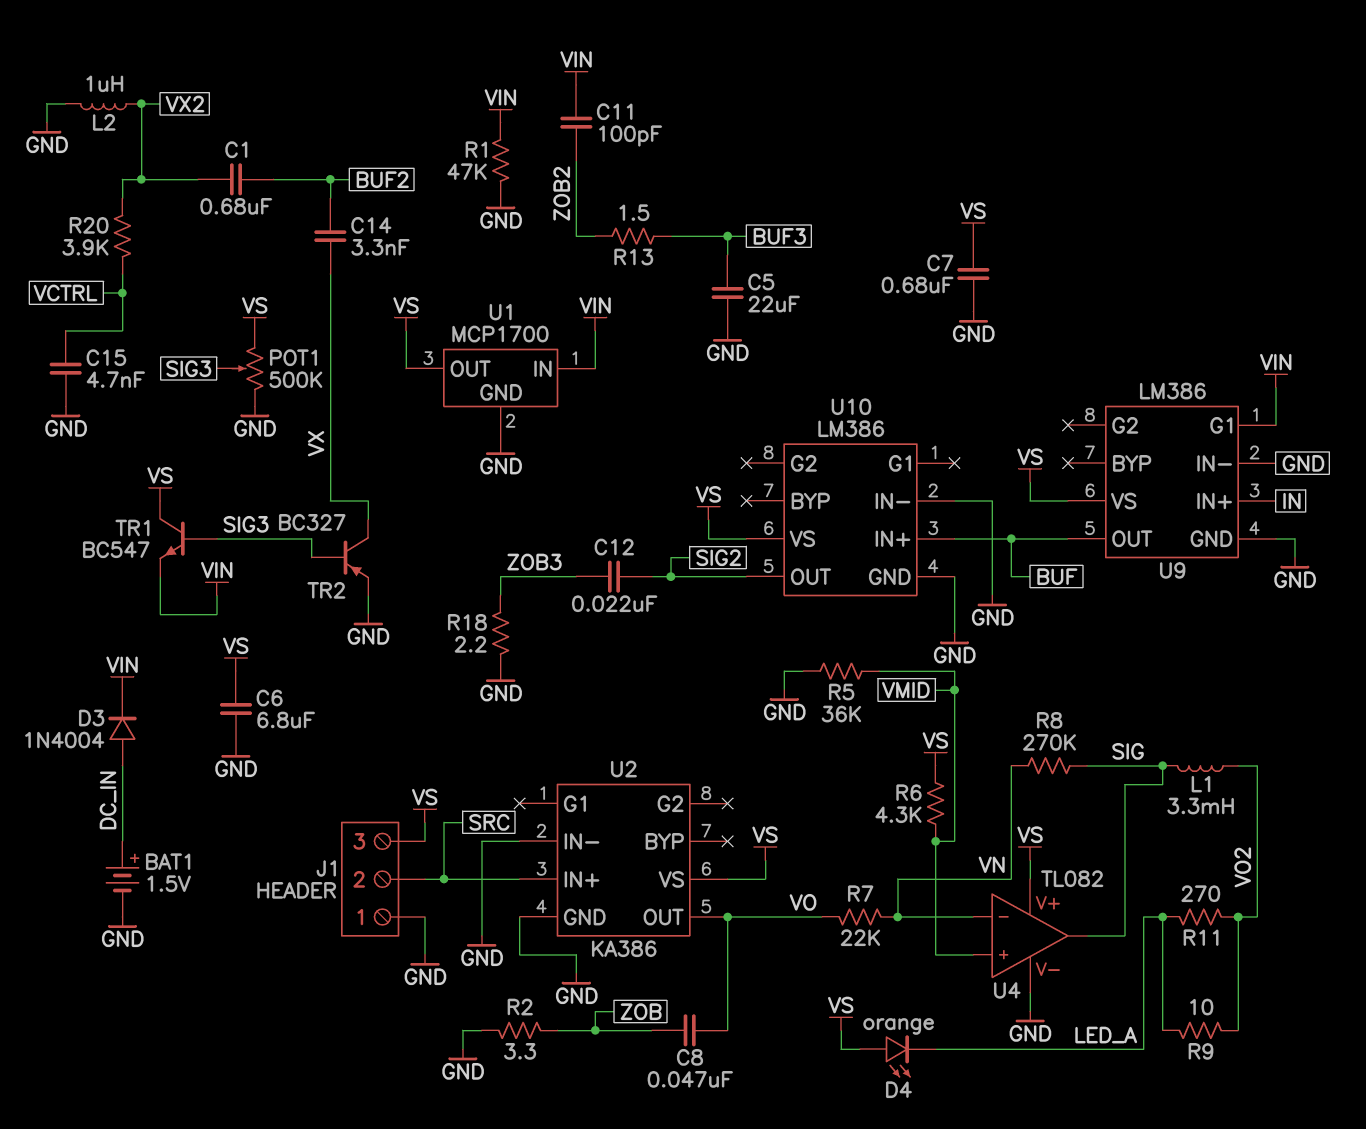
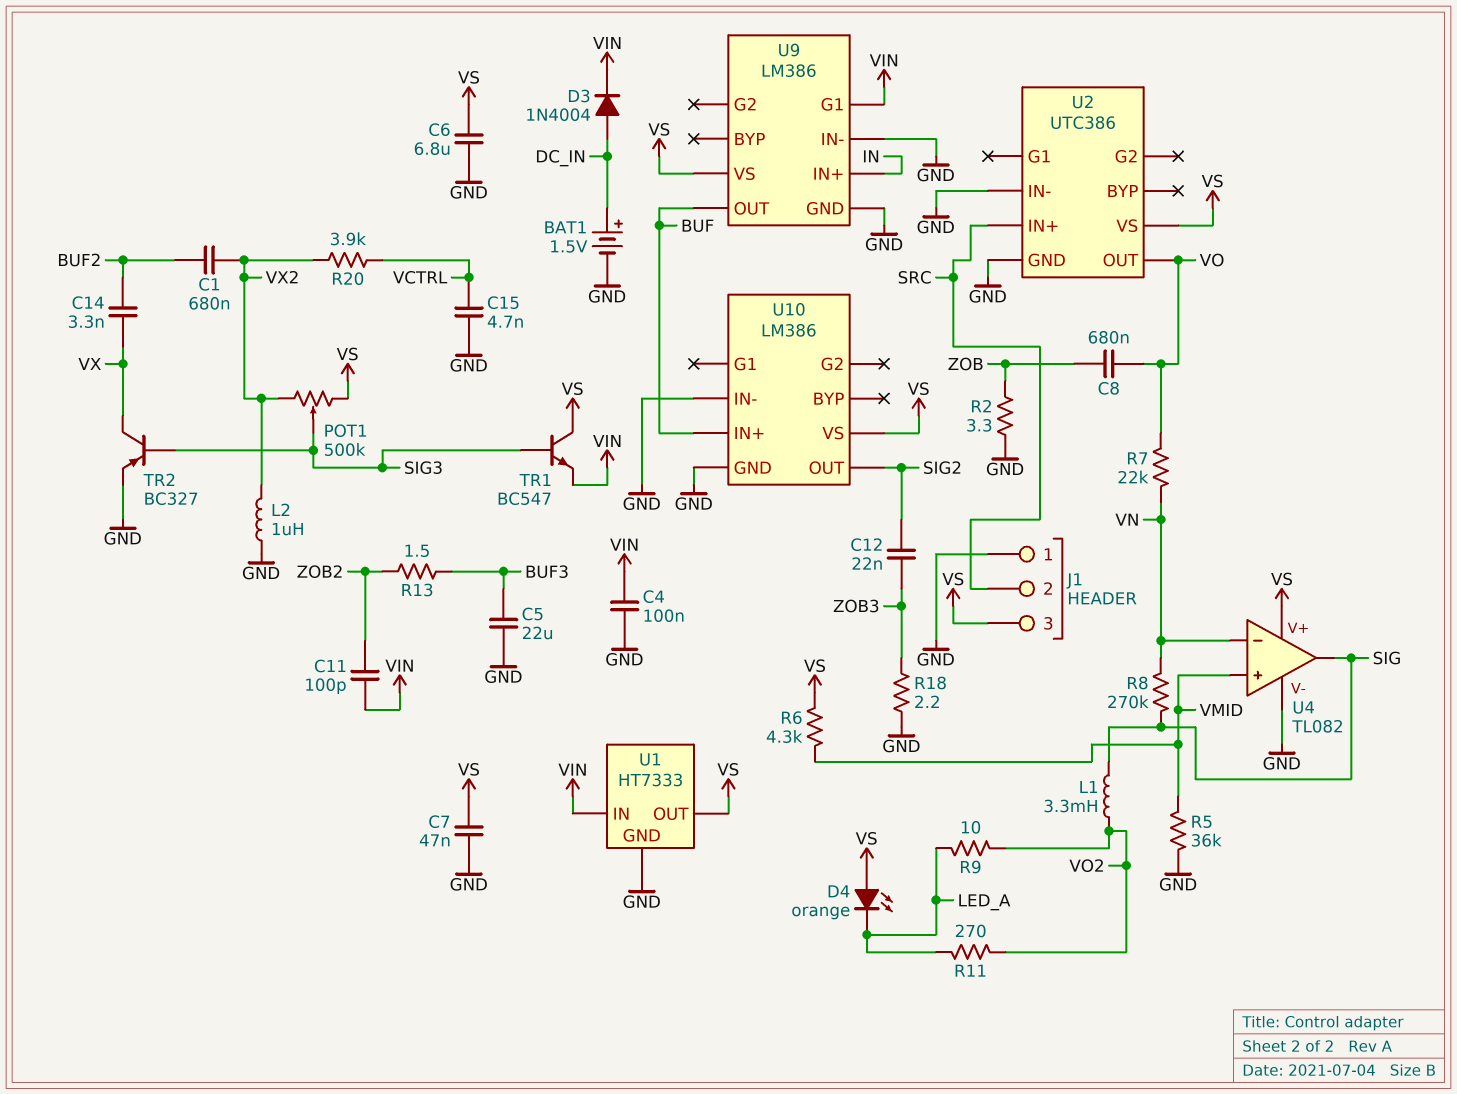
C4: none -> 100nF (GND, VIN)
C7: 680nF (GND, VS) -> 47nF (GND, VS)
C8: 47nF (VO, ZOB) -> 680nF (VO, ZOB)
POT1: 500k (GND, VS, wiper SIG3) -> 500k (VS, VX2, wiper SIG3)
R1: 47k (GND, VIN) -> none
U1: MCP1700 -> HT7333
U2: KA386 -> UTC386

